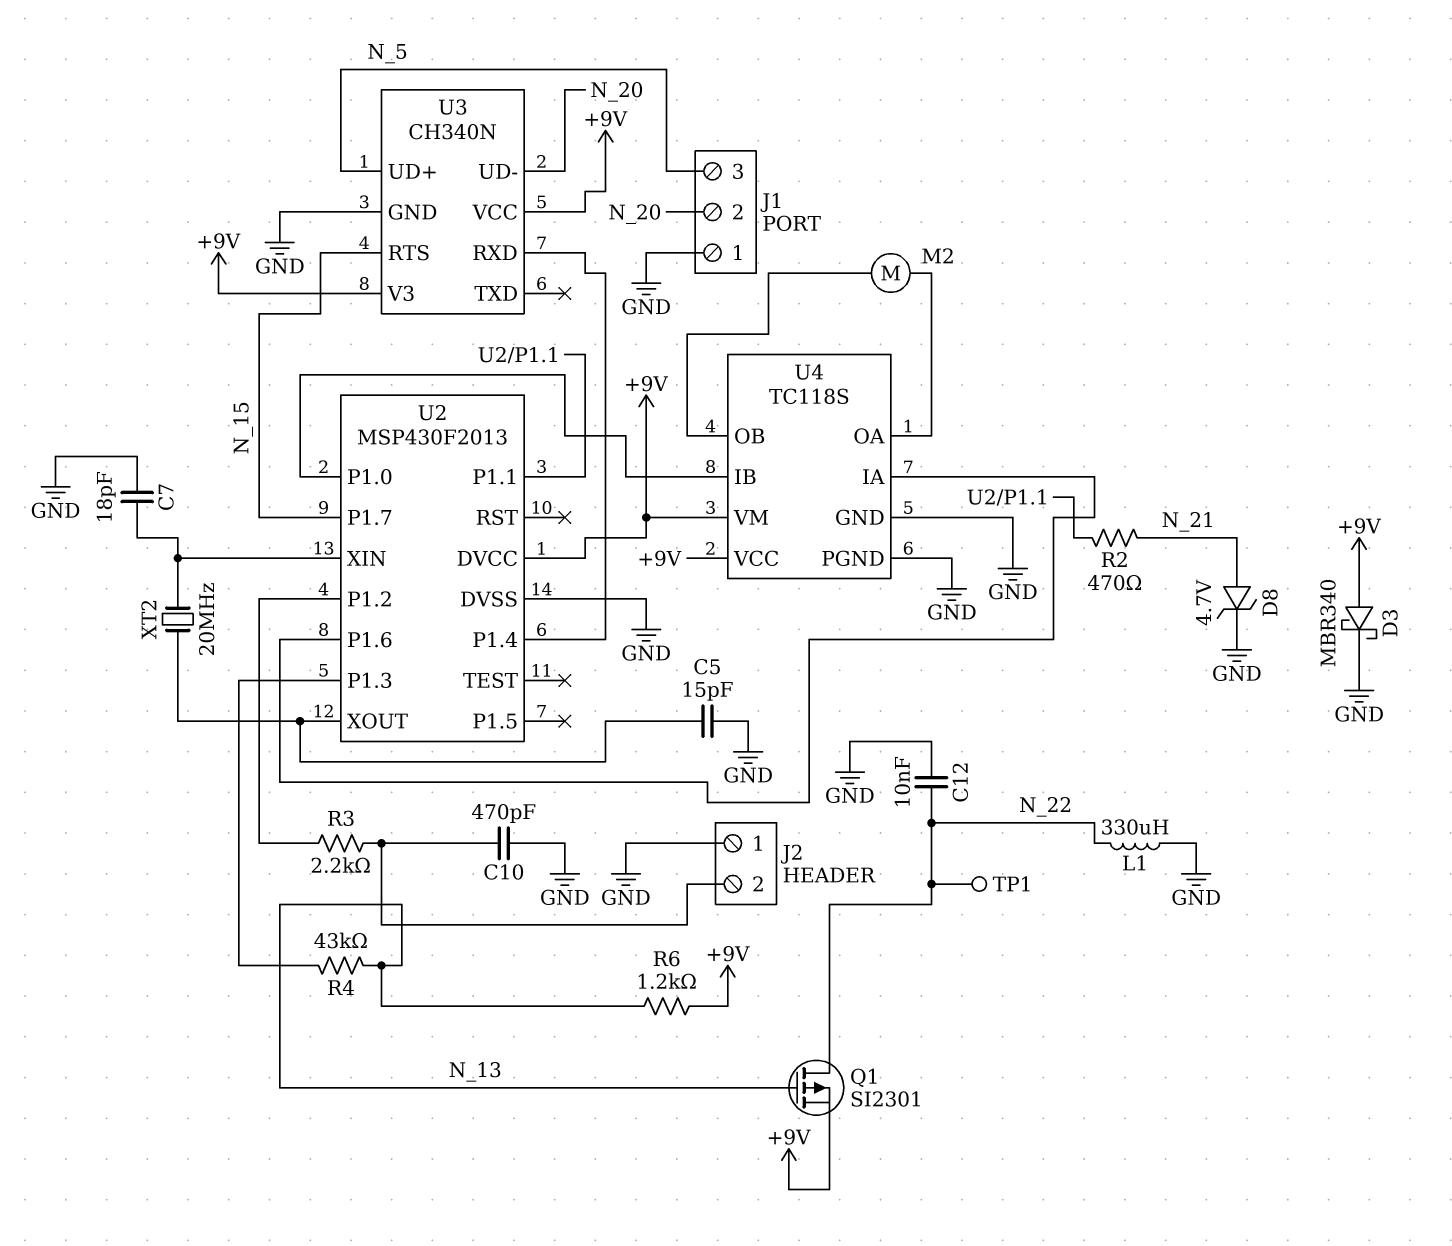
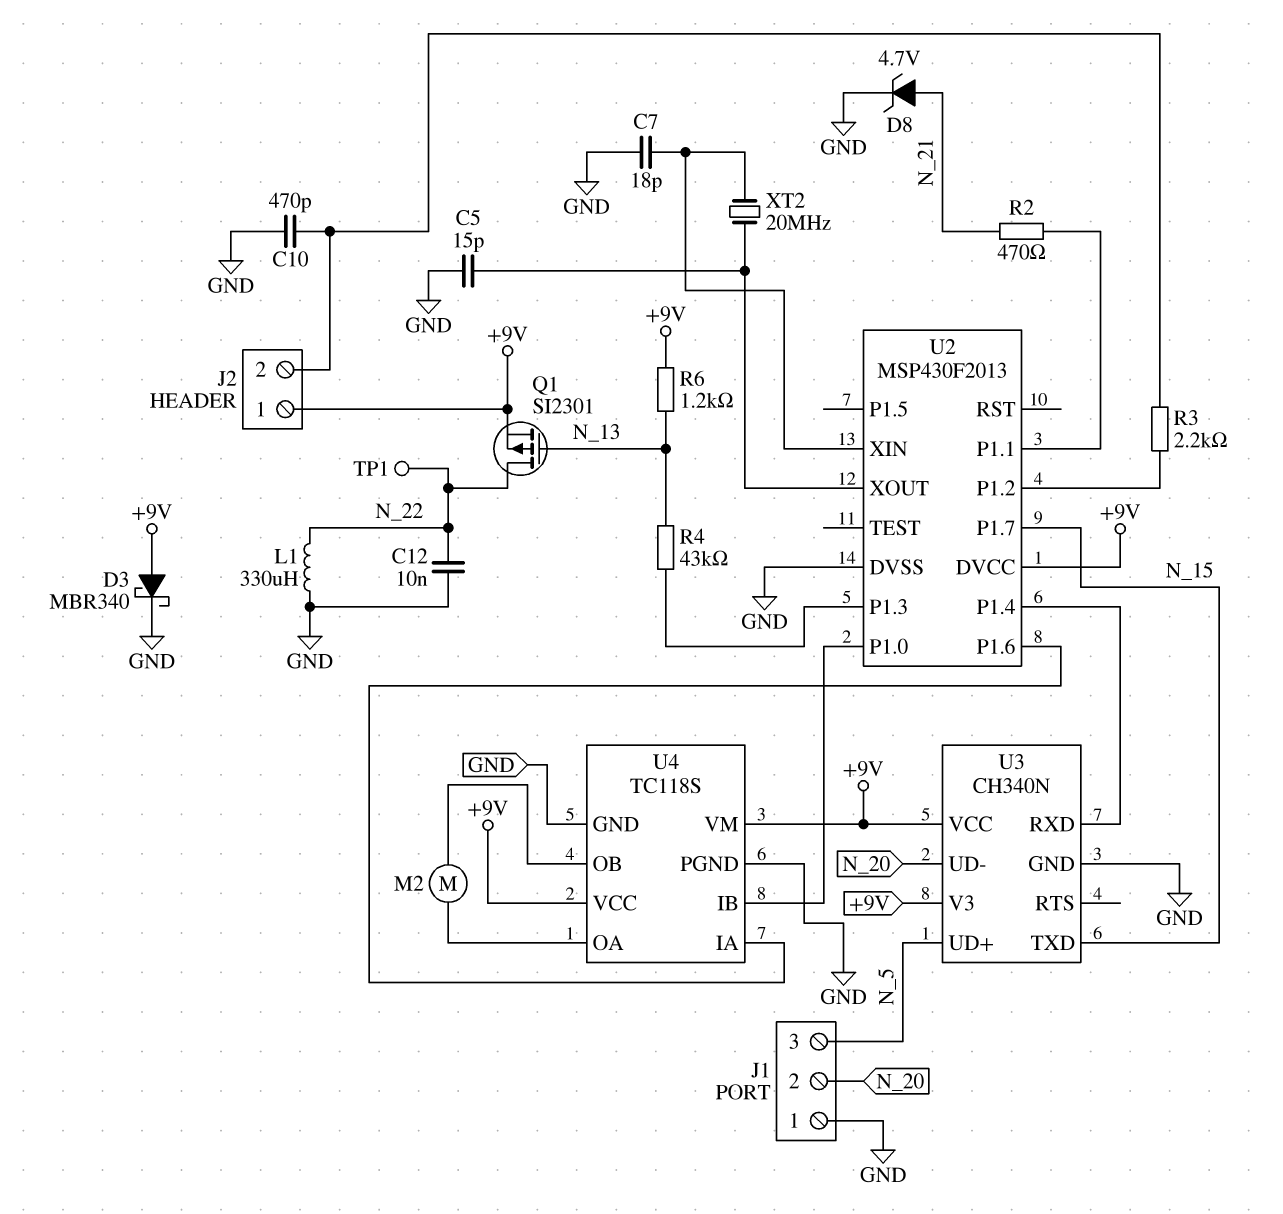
J2 pin 1: GND -> +9V
U3 pin RTS: N_15 -> none
U3 pin TXD: none -> N_15

